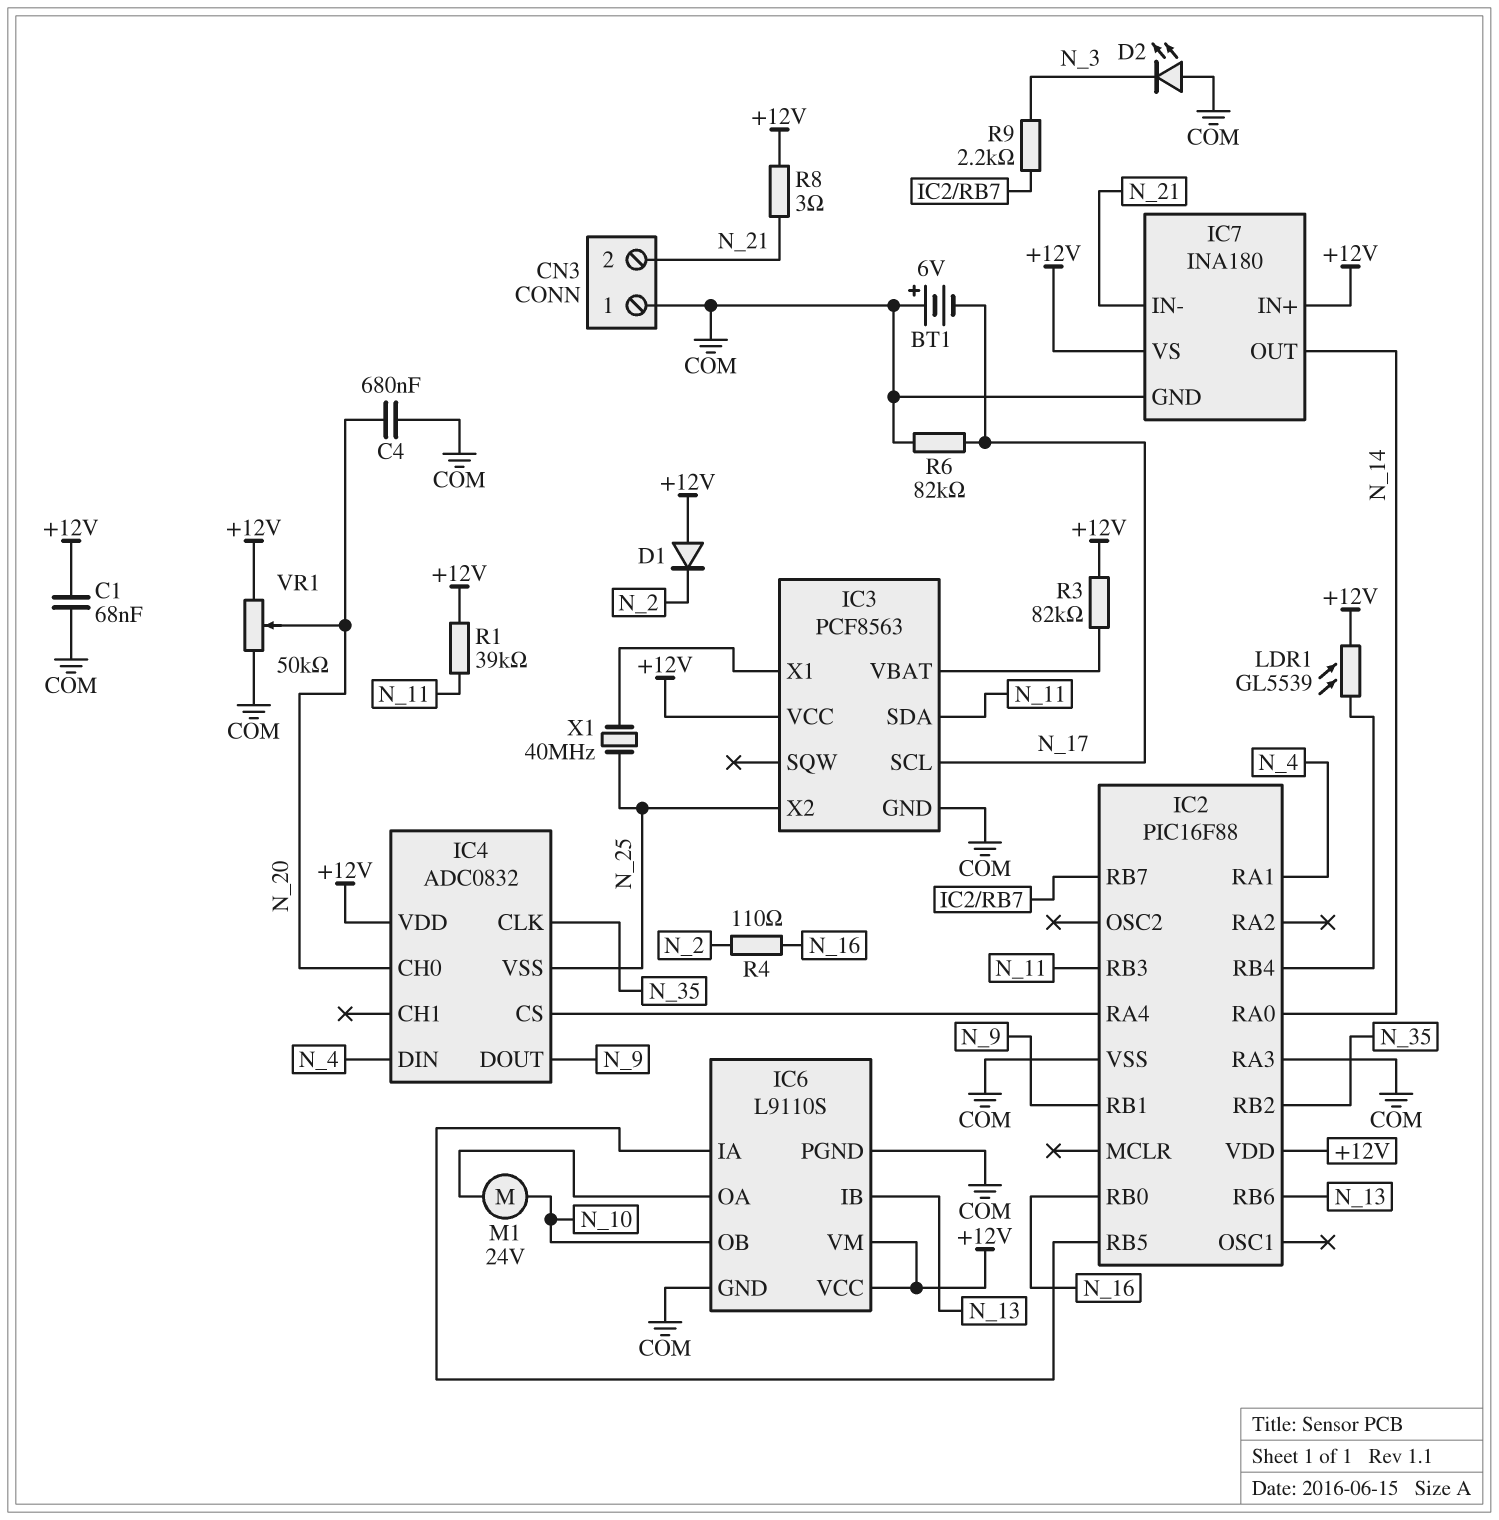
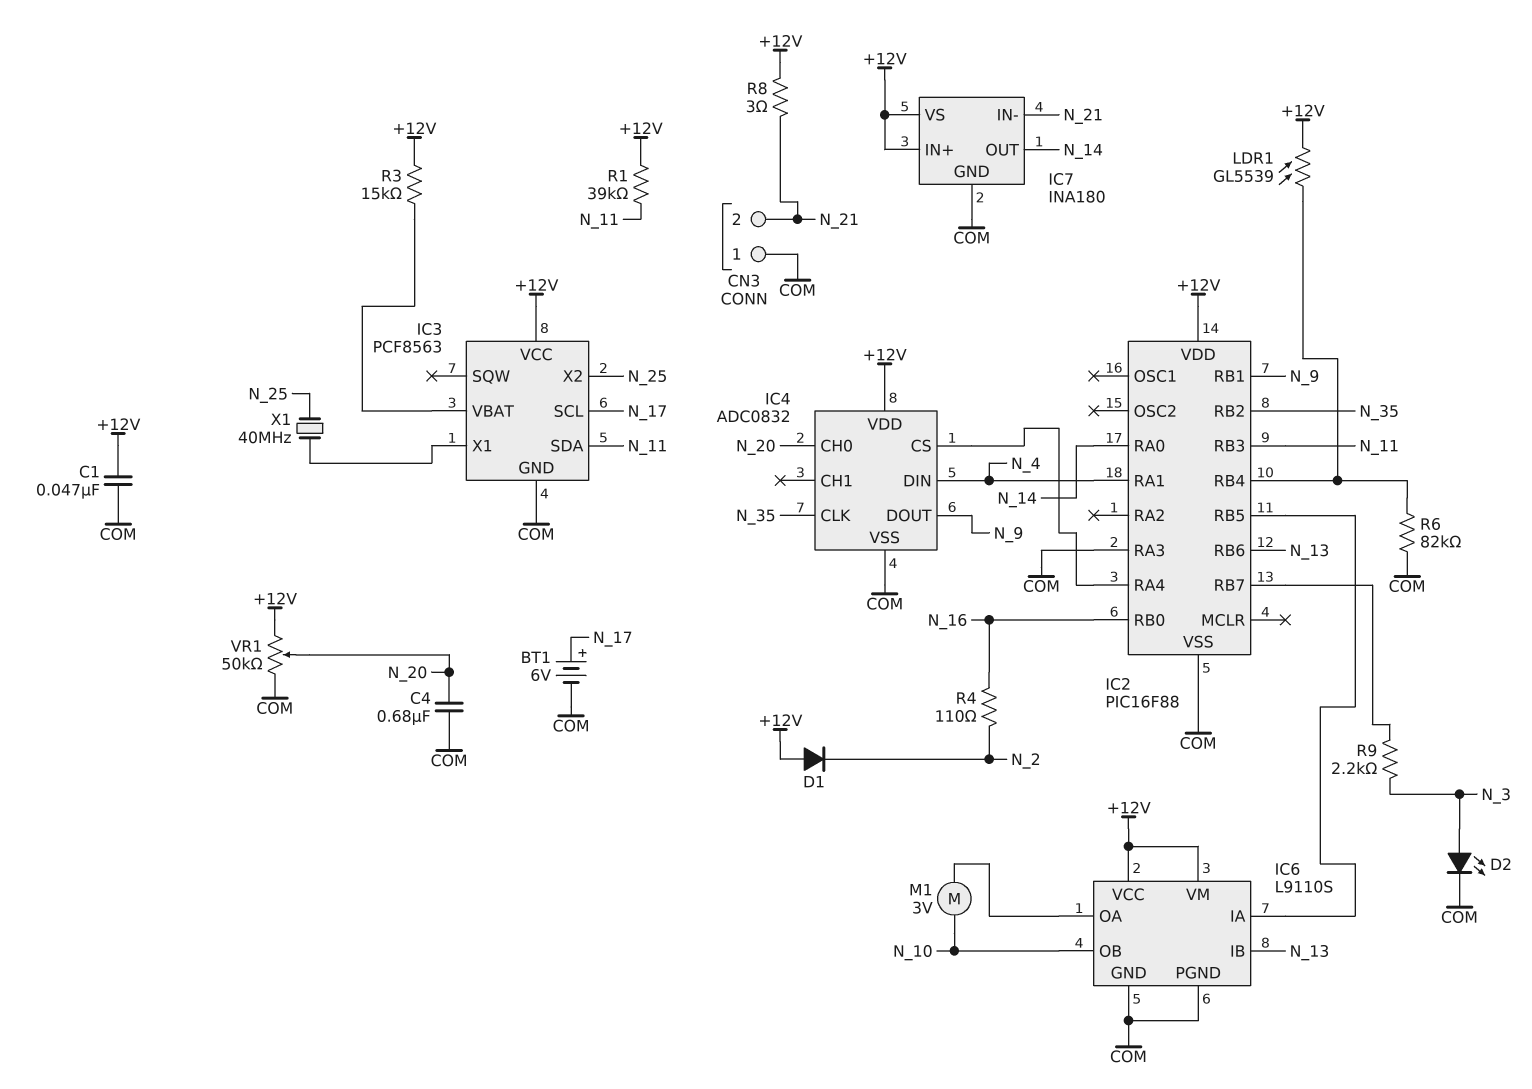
BT1: 6V (plus COM, minus N_17) -> 6V (plus N_17, minus COM)
C1: 68nF (+12V, COM) -> 47nF (+12V, COM)
D2: LED (A COM, K N_3) -> LED (A N_3, K COM)
IC4 pin VSS: N_25 -> COM
M1: motor 24V (IC6/OA, N_10) -> motor 3V (IC6/OA, N_10)
R3: 82k (+12V, IC3/VBAT) -> 15k (+12V, IC3/VBAT)
R6: 82k (COM, N_17) -> 82k (COM, IC2/RB4)

